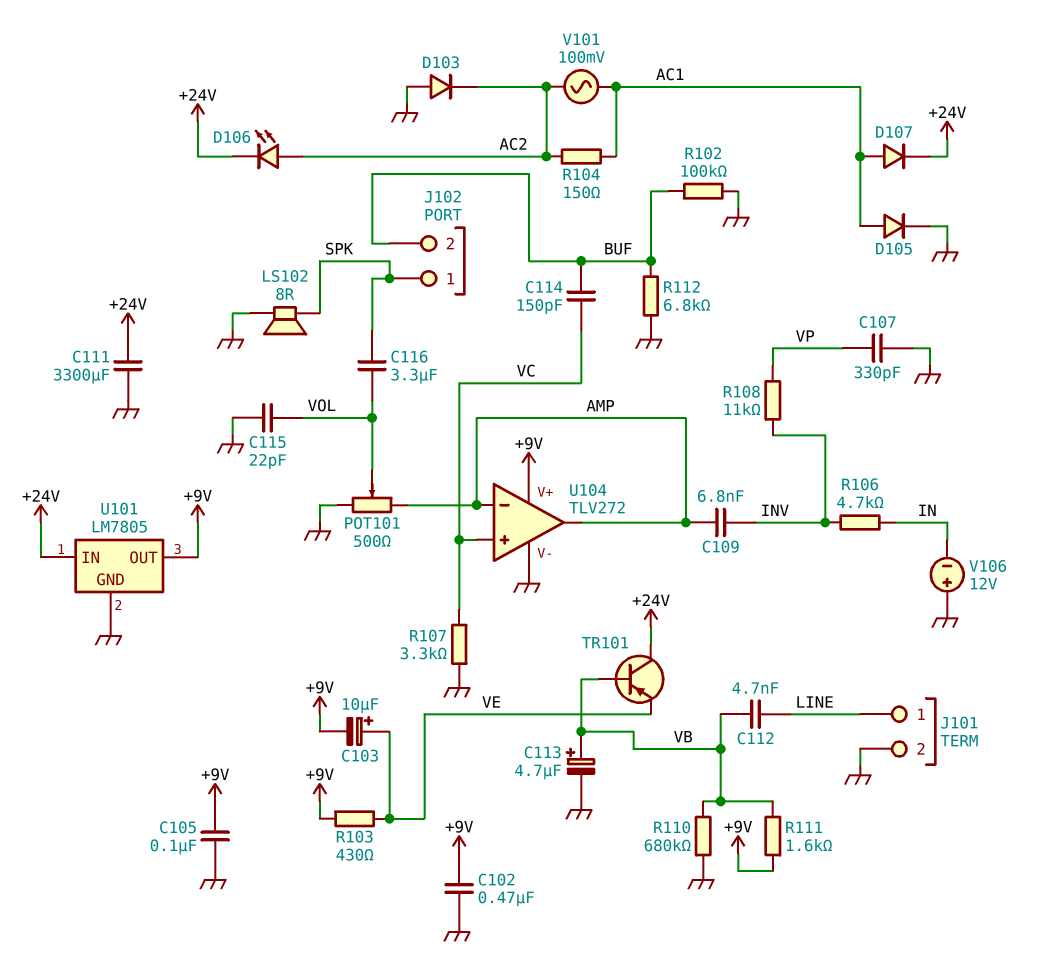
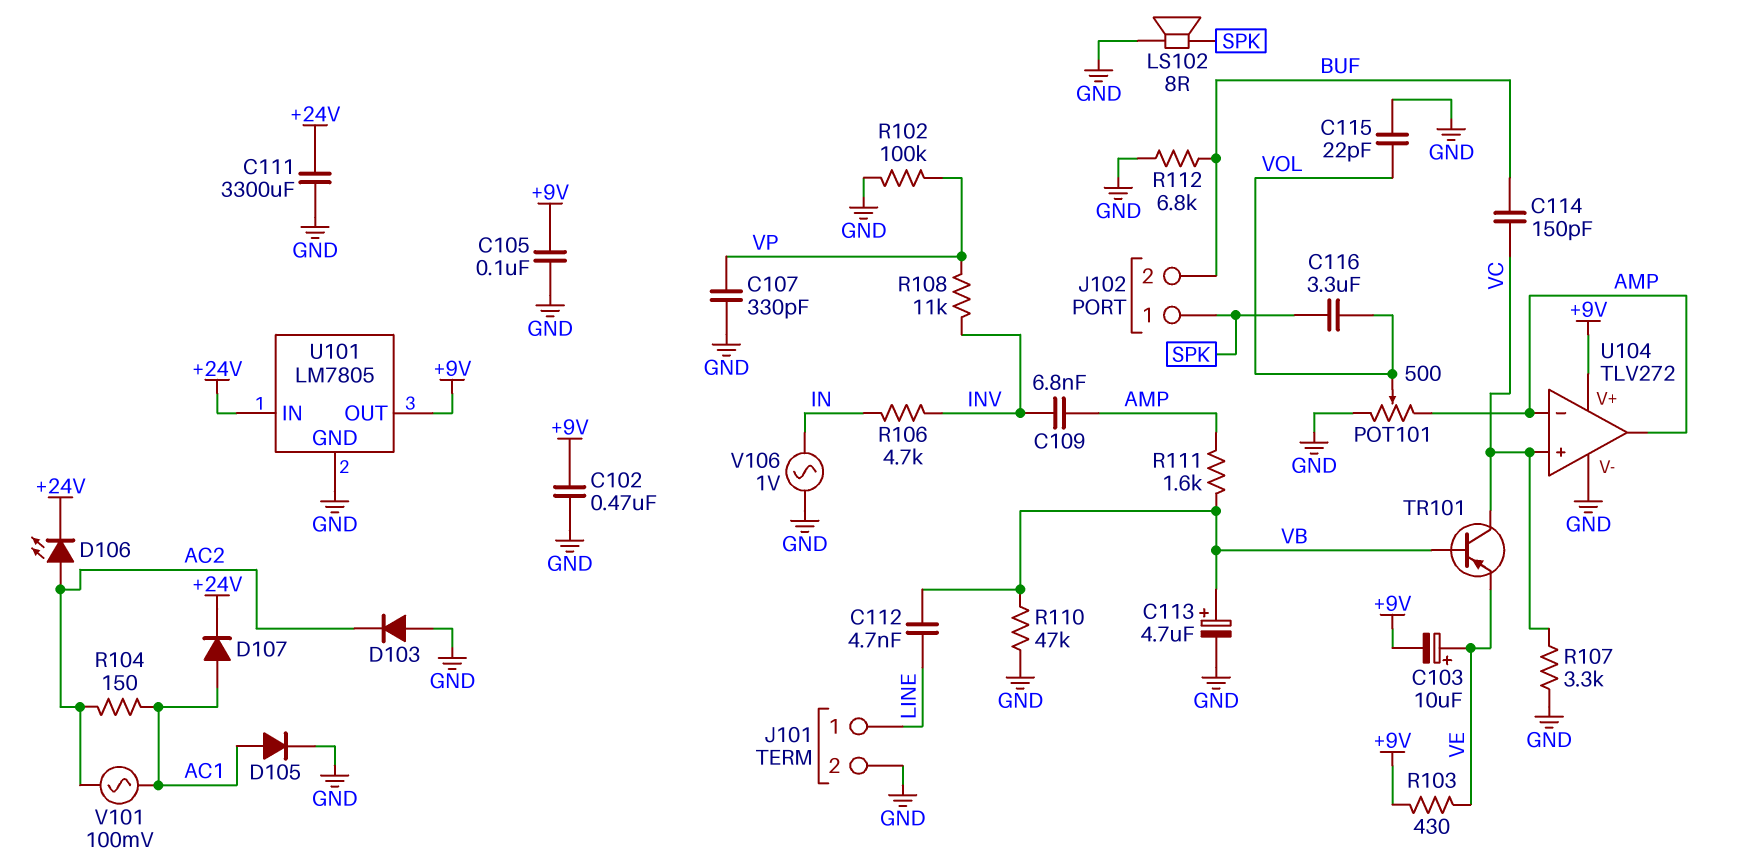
R102: 100k (BUF, GND) -> 100k (GND, VP)
R110: 680k (GND, VB) -> 47k (GND, VB)
R111: 1.6k (+9V, VB) -> 1.6k (AMP, VB)
TR101: PNP (B VB, C +24V, E VE) -> PNP (B VB, C VC, E VE)
V106: 12V (plus GND, minus IN) -> AC 1V (GND, IN)

